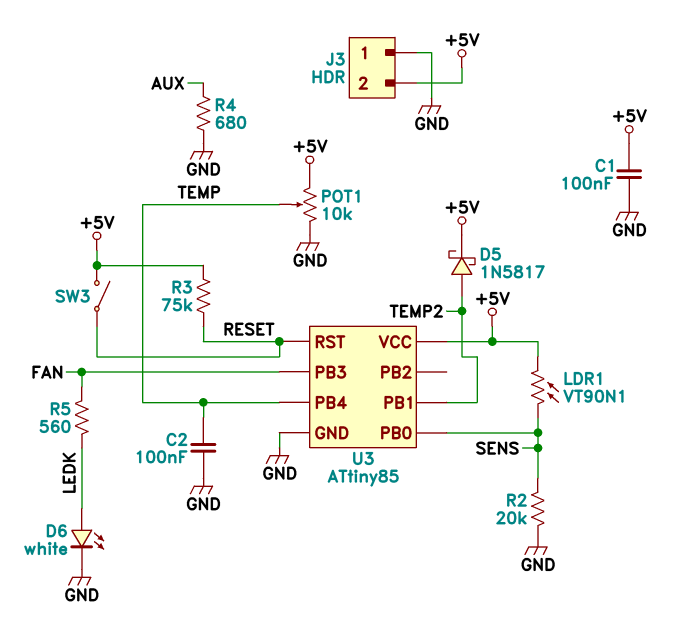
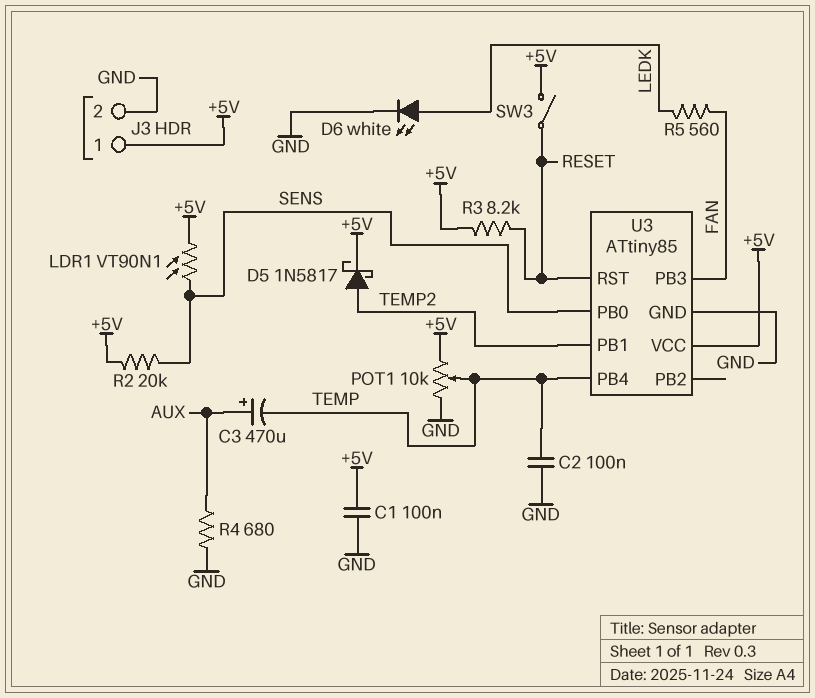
C3: none -> 470uF (plus AUX, minus TEMP)
J3 pin 1: GND -> +5V
J3 pin 2: +5V -> GND
R2: 20k (GND, SENS) -> 20k (+5V, SENS)
R3: 75k (+5V, RESET) -> 8.2k (+5V, RESET)

